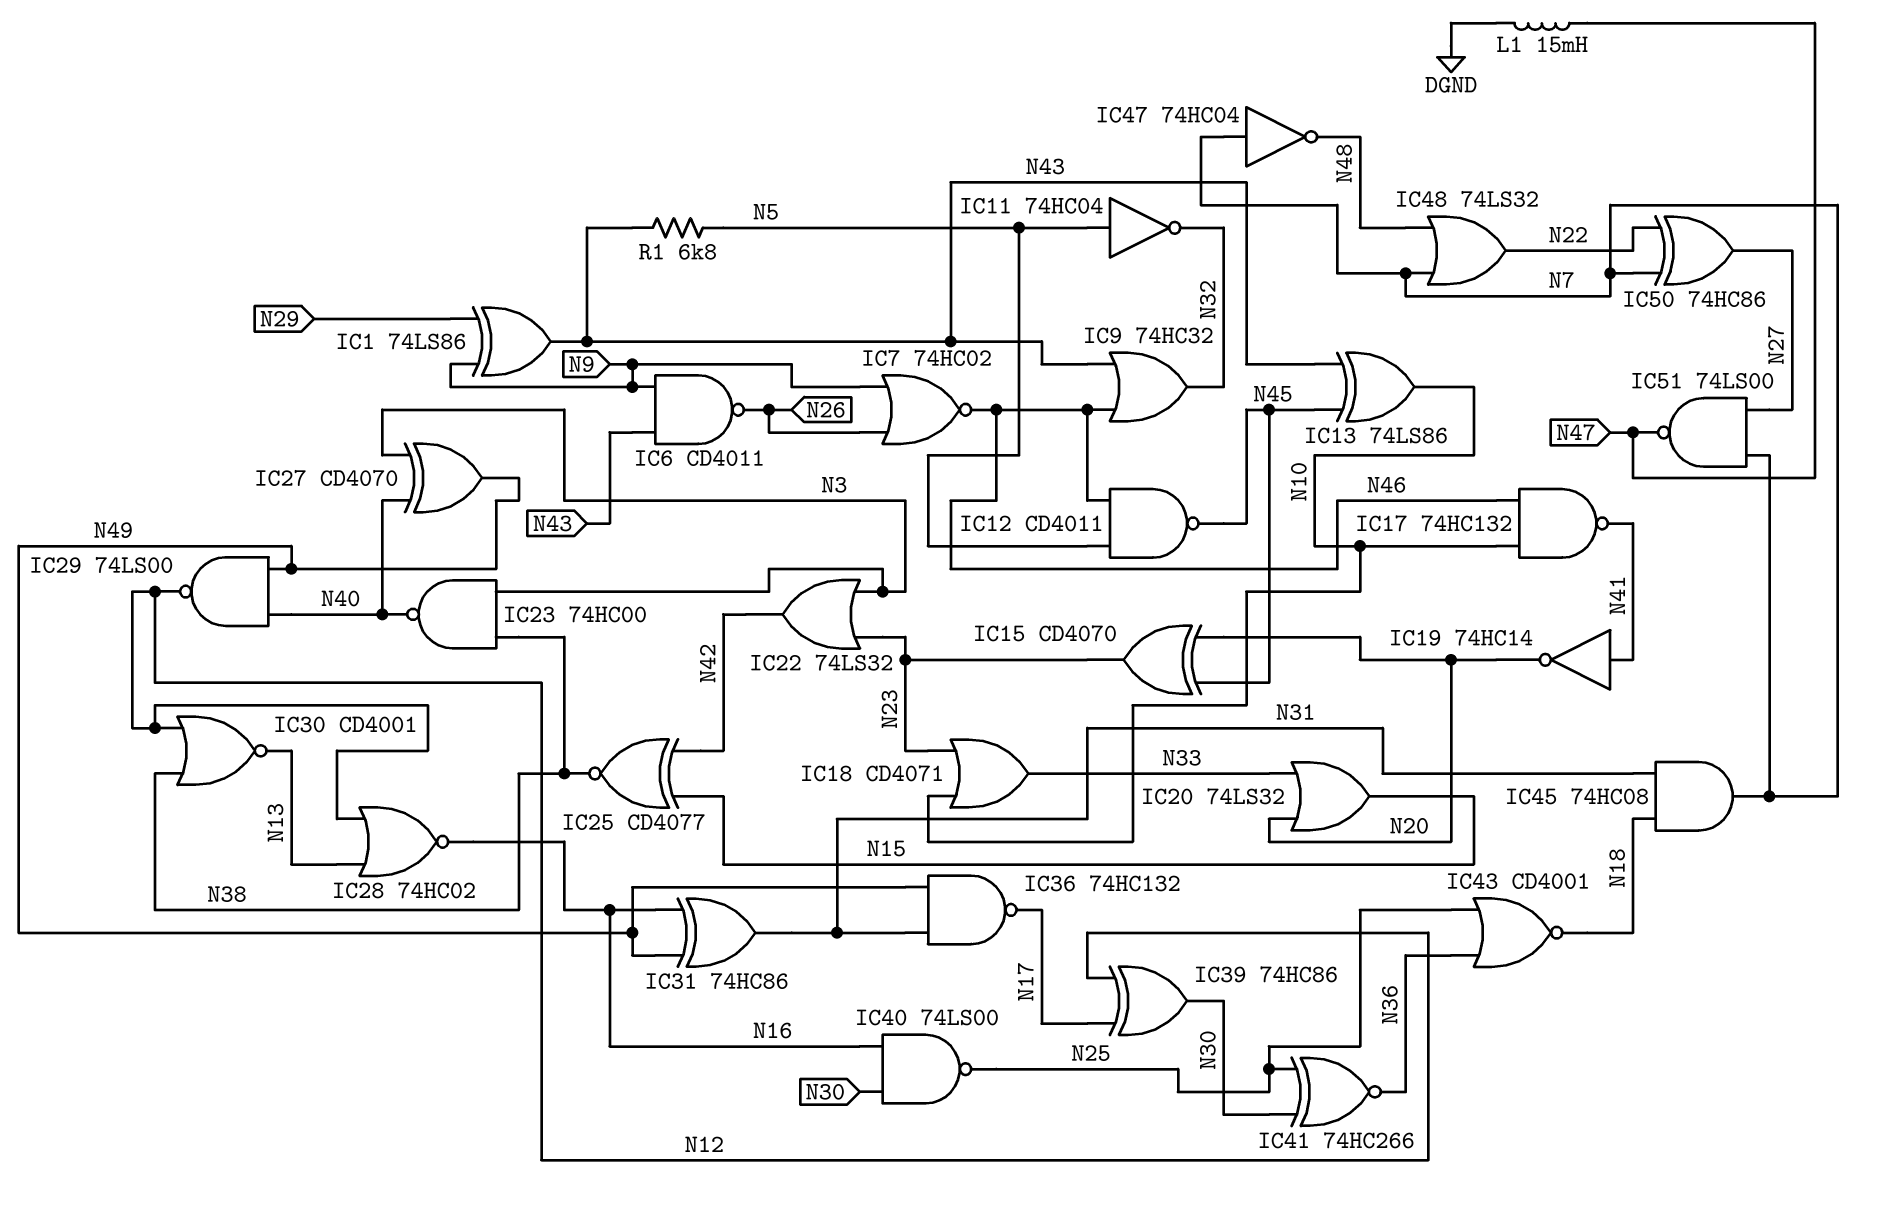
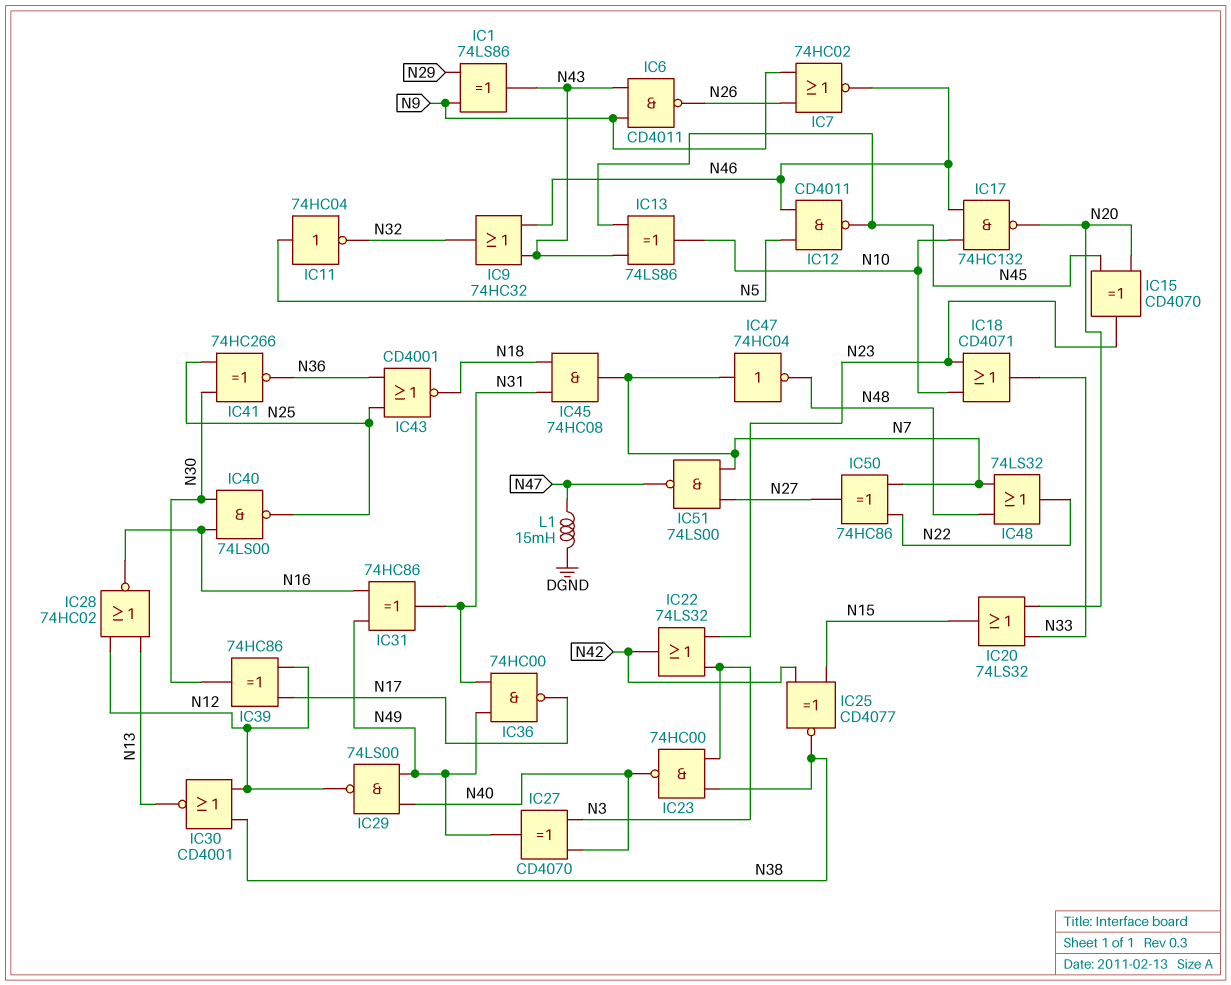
IC17: NAND 74HC132 (in N10, in N46, out N41) -> NAND 74HC132 (in N10, in N46, out N20)
IC19: NOT 74HC14 (in N41, out N20) -> none
IC36: NAND 74HC132 (in N31, in N49, out N17) -> NAND 74HC00 (in N31, in N49, out N17)
R1: 6.8k (N5, N43) -> none

